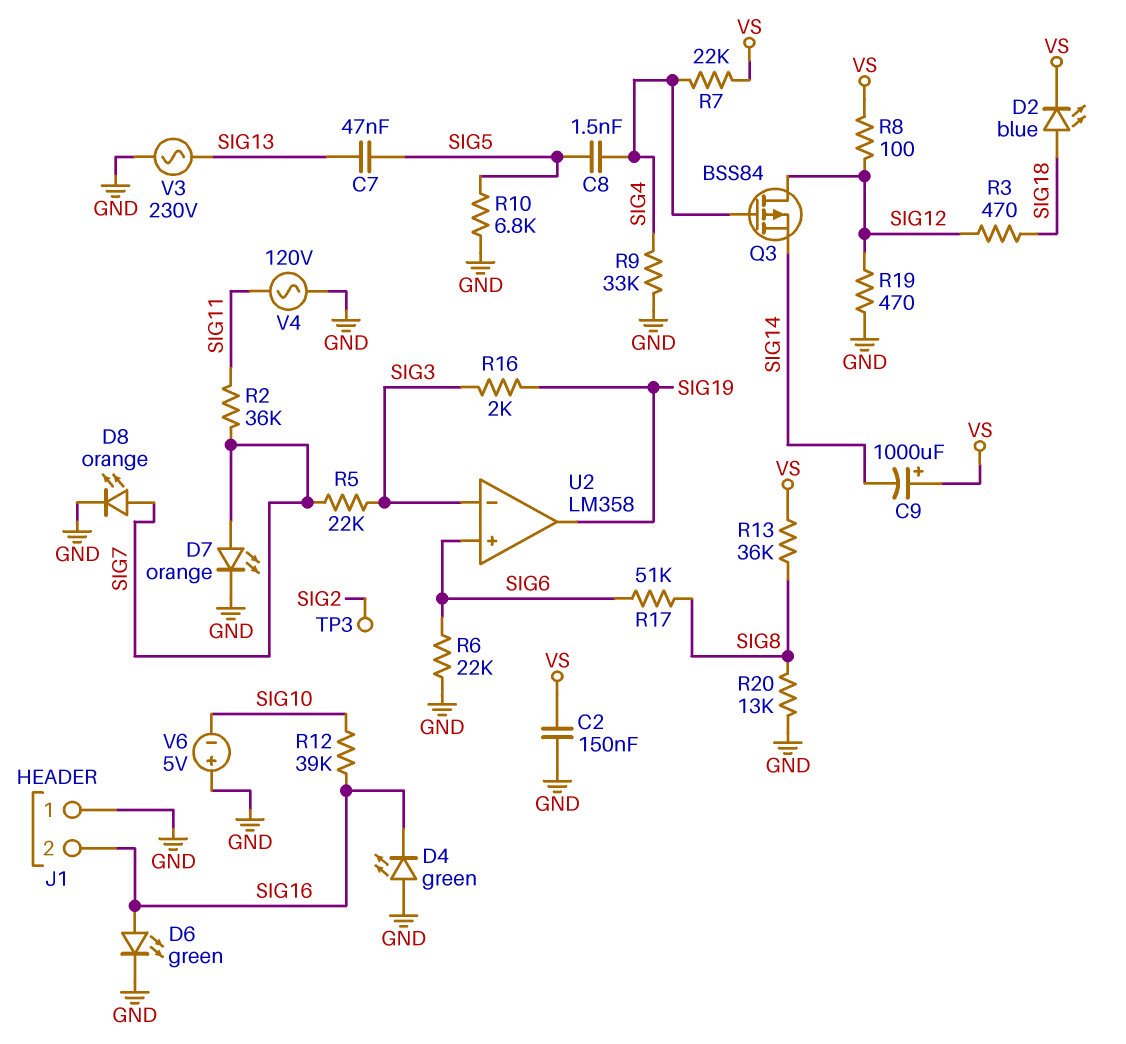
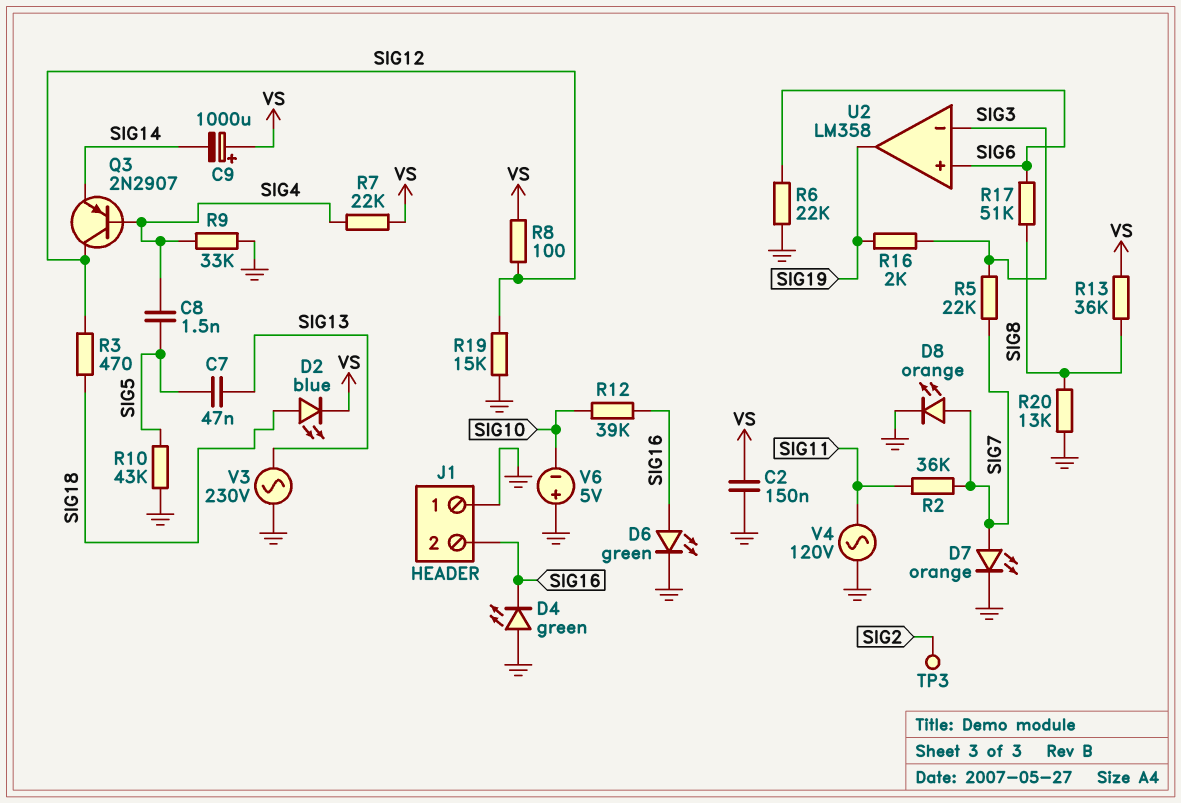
Q3: PMOS BSS84 (G SIG4, D SIG12, S SIG14) -> PNP 2N2907 (B SIG4, C SIG12, E SIG14)
R10: 6.8k (GND, SIG5) -> 43k (GND, SIG5)
R19: 470 (GND, SIG12) -> 15k (GND, SIG12)

